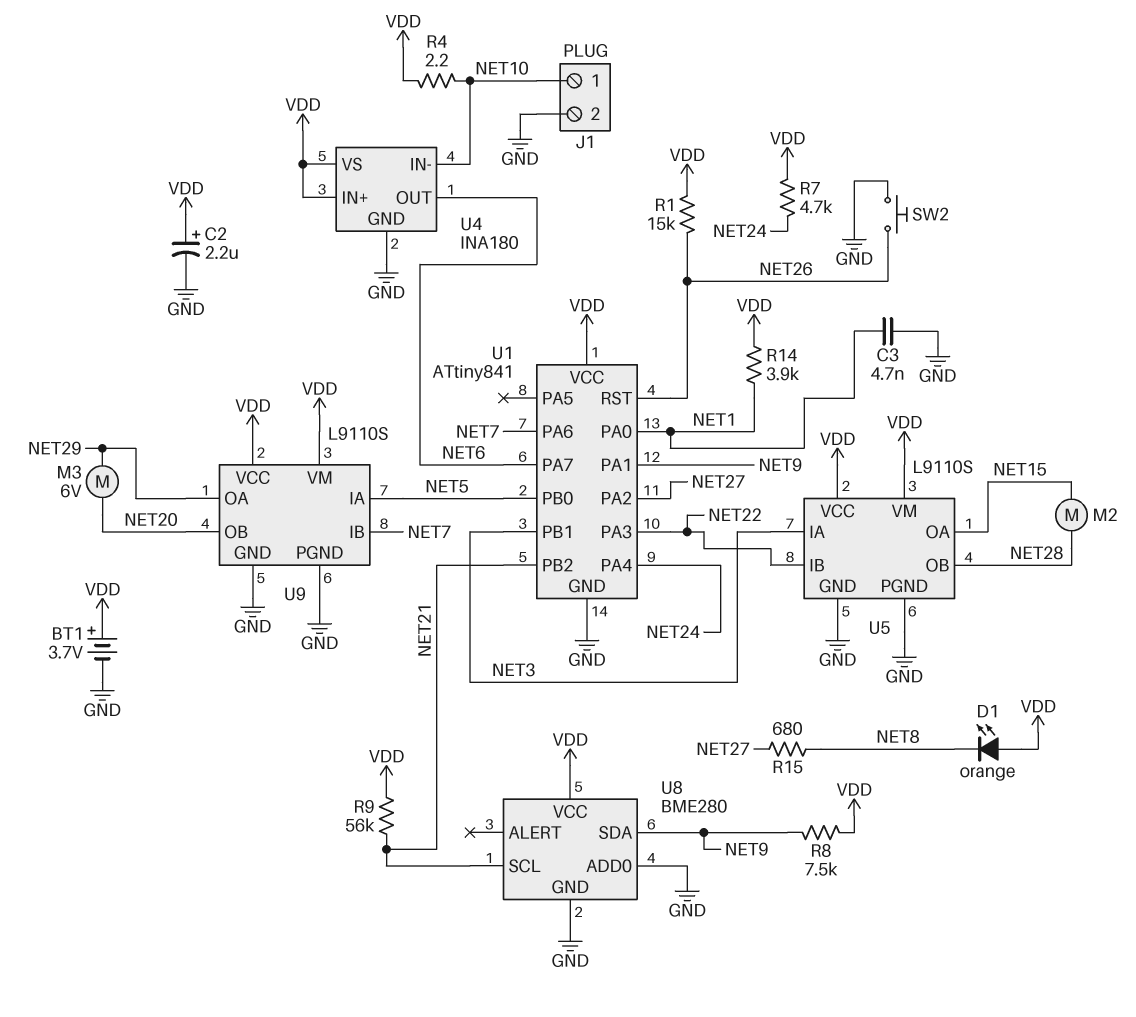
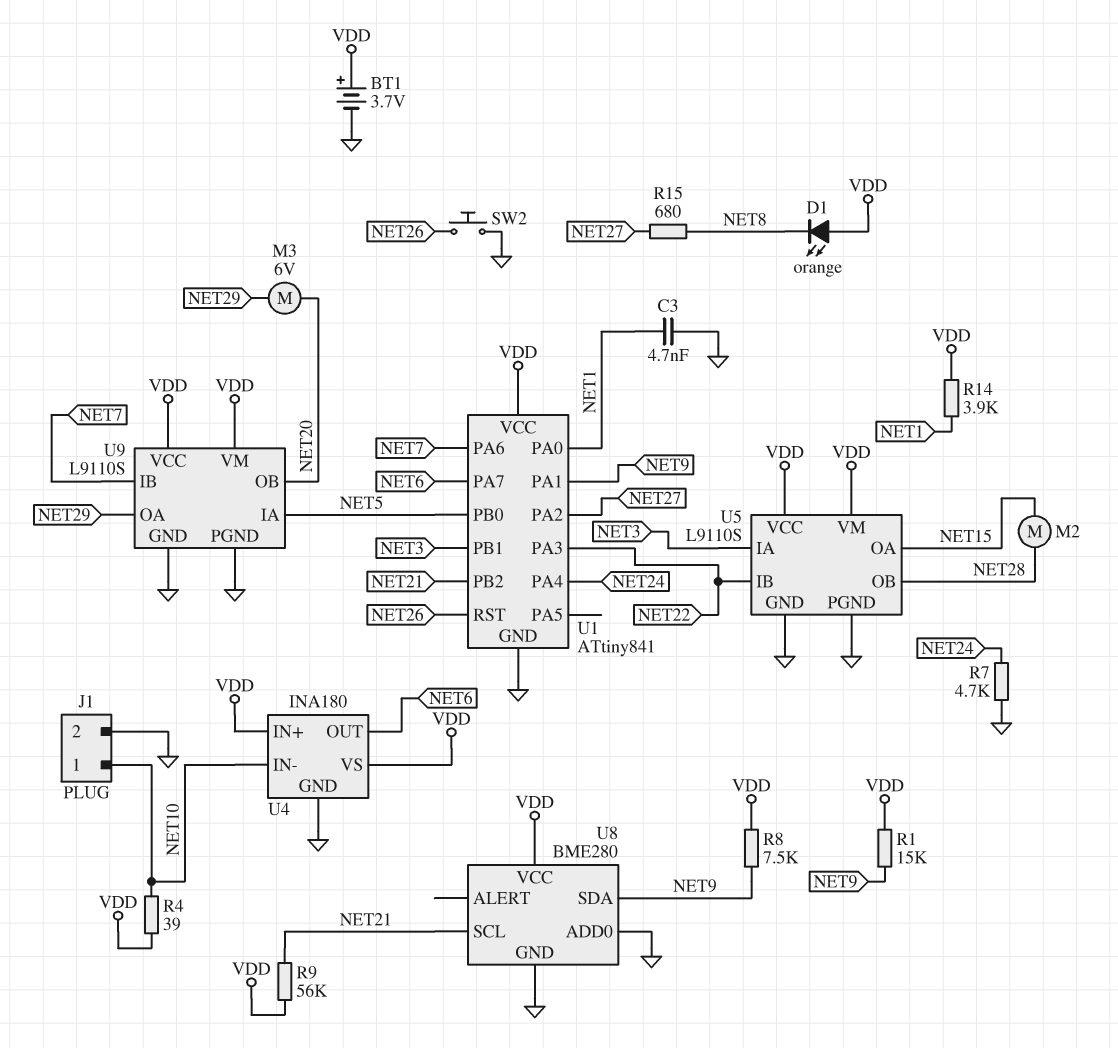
C2: 2.2uF (plus VDD, minus GND) -> none
R1: 15k (NET26, VDD) -> 15k (NET9, VDD)
R4: 2.2 (NET10, VDD) -> 39 (NET10, VDD)
R7: 4.7k (NET24, VDD) -> 4.7k (GND, NET24)

